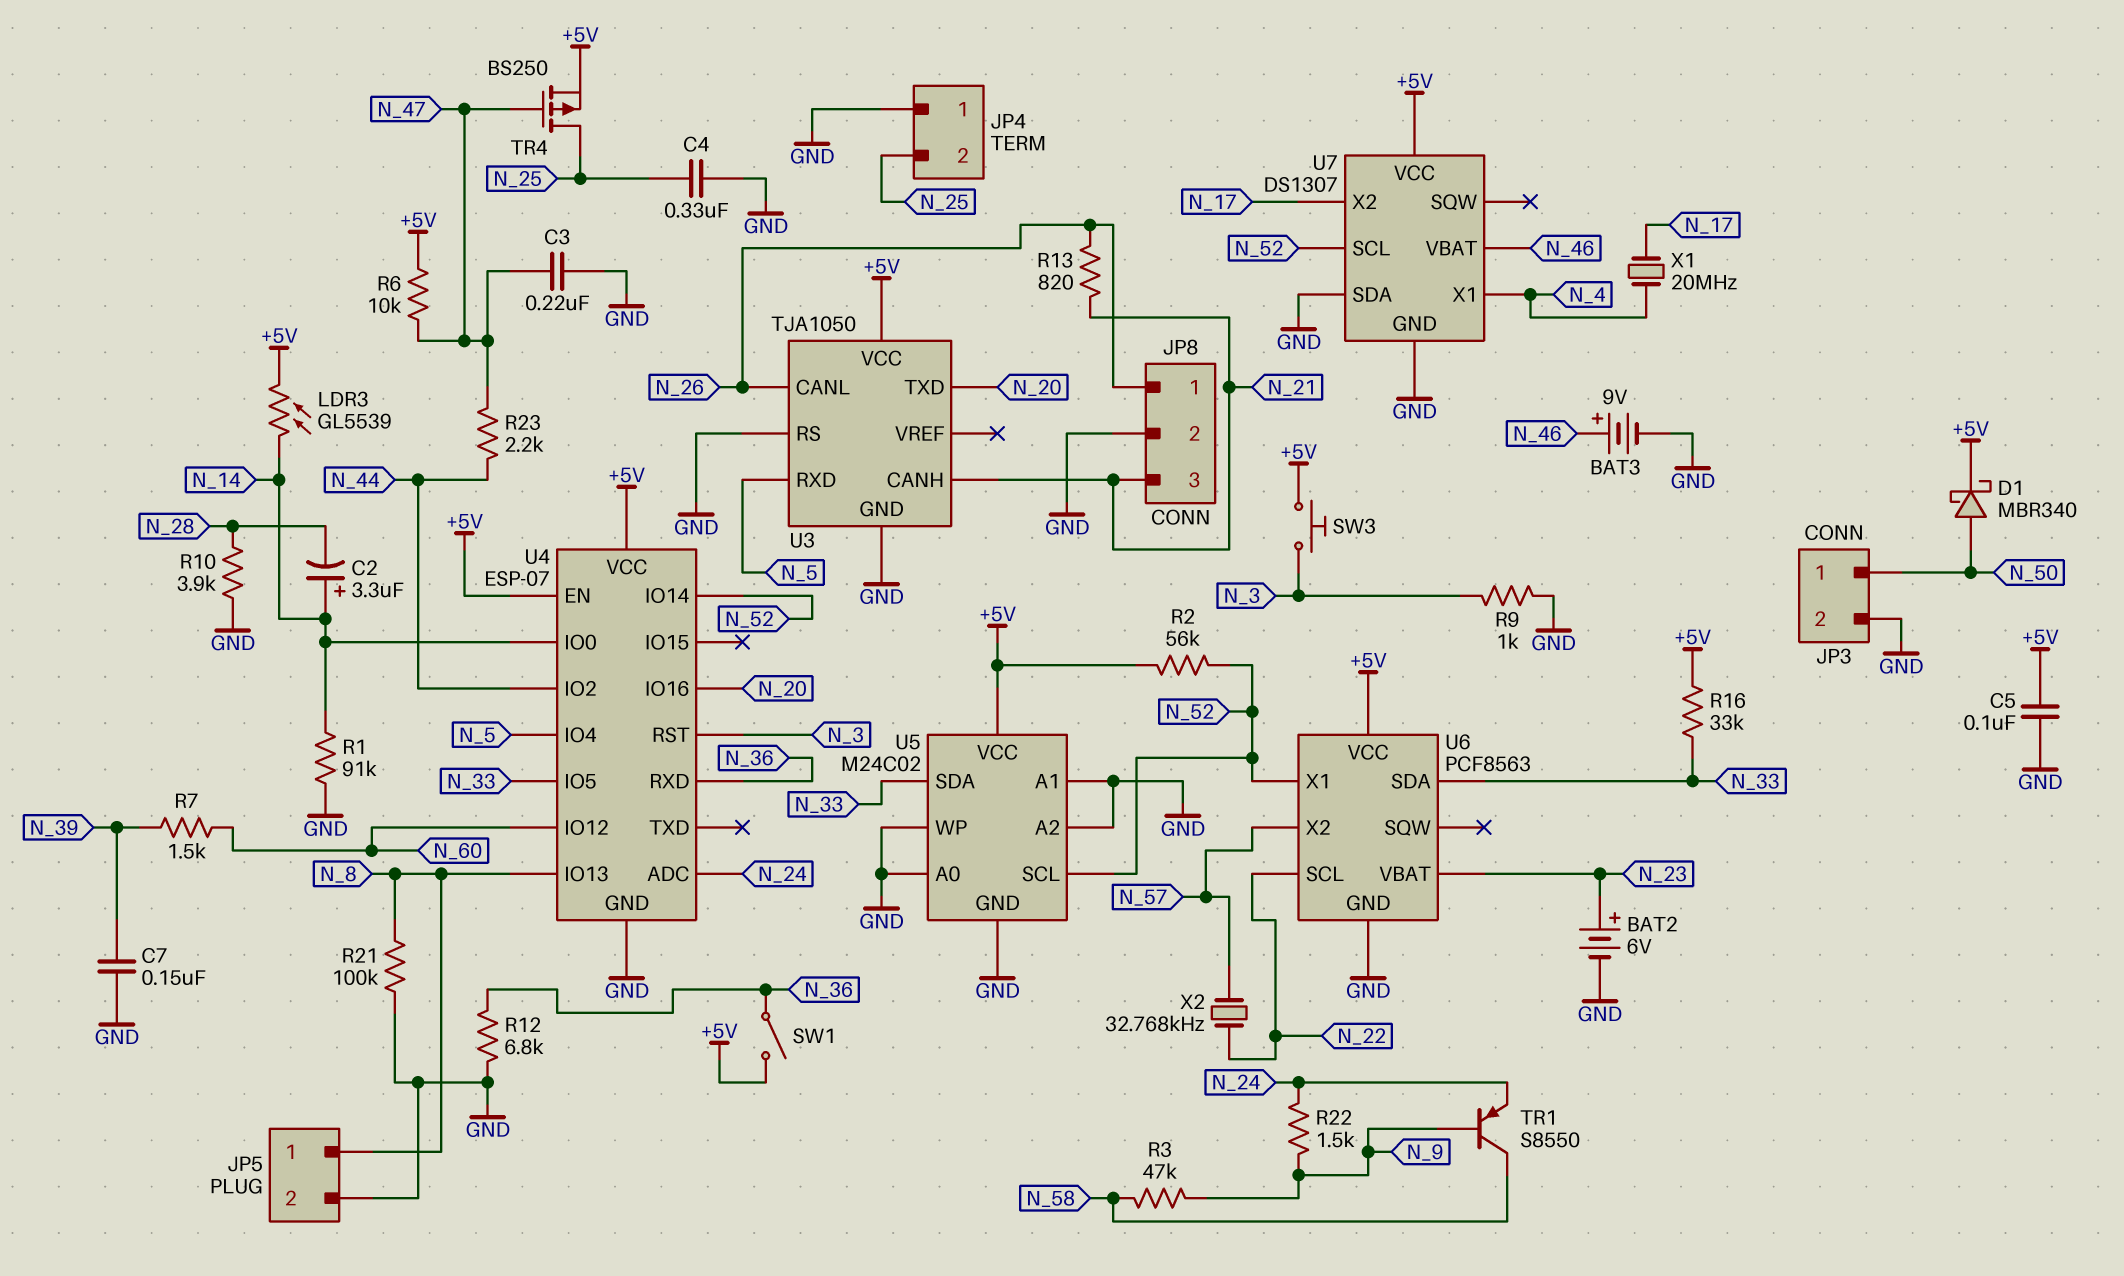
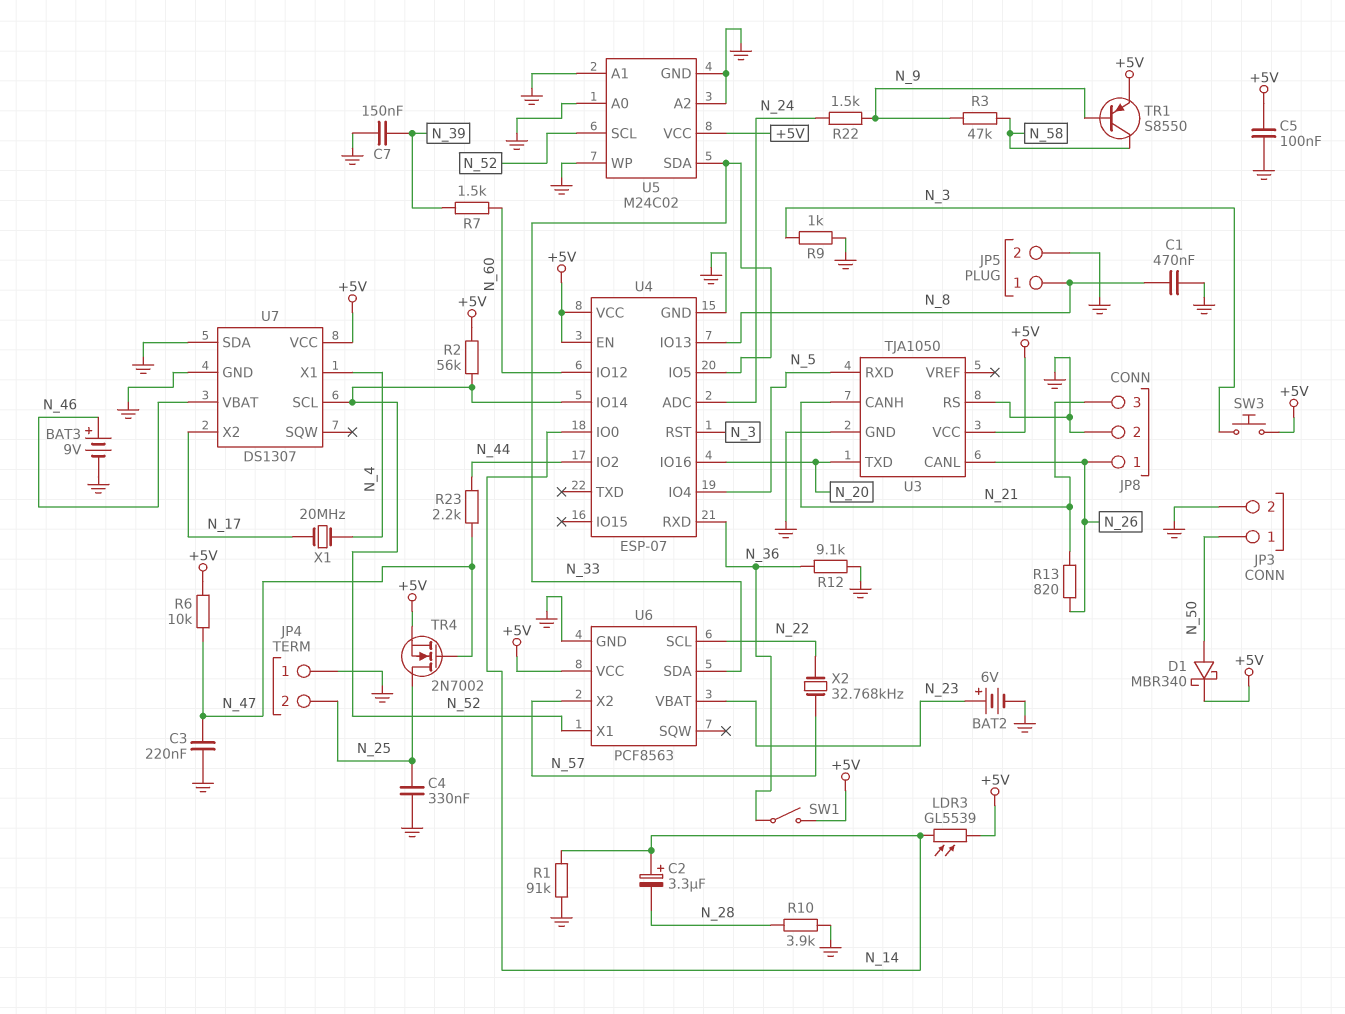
C1: none -> 470nF (GND, N_8)
R12: 6.8k (GND, N_36) -> 9.1k (GND, N_36)
R16: 33k (+5V, N_33) -> none
R21: 100k (GND, N_8) -> none
TR1: PNP S8550 (B N_9, C N_58, E N_24) -> PNP S8550 (B N_9, C N_58, E +5V)
TR4: PMOS BS250 (G N_47, D N_25, S +5V) -> NMOS 2N7002 (G N_47, D N_25, S +5V)

